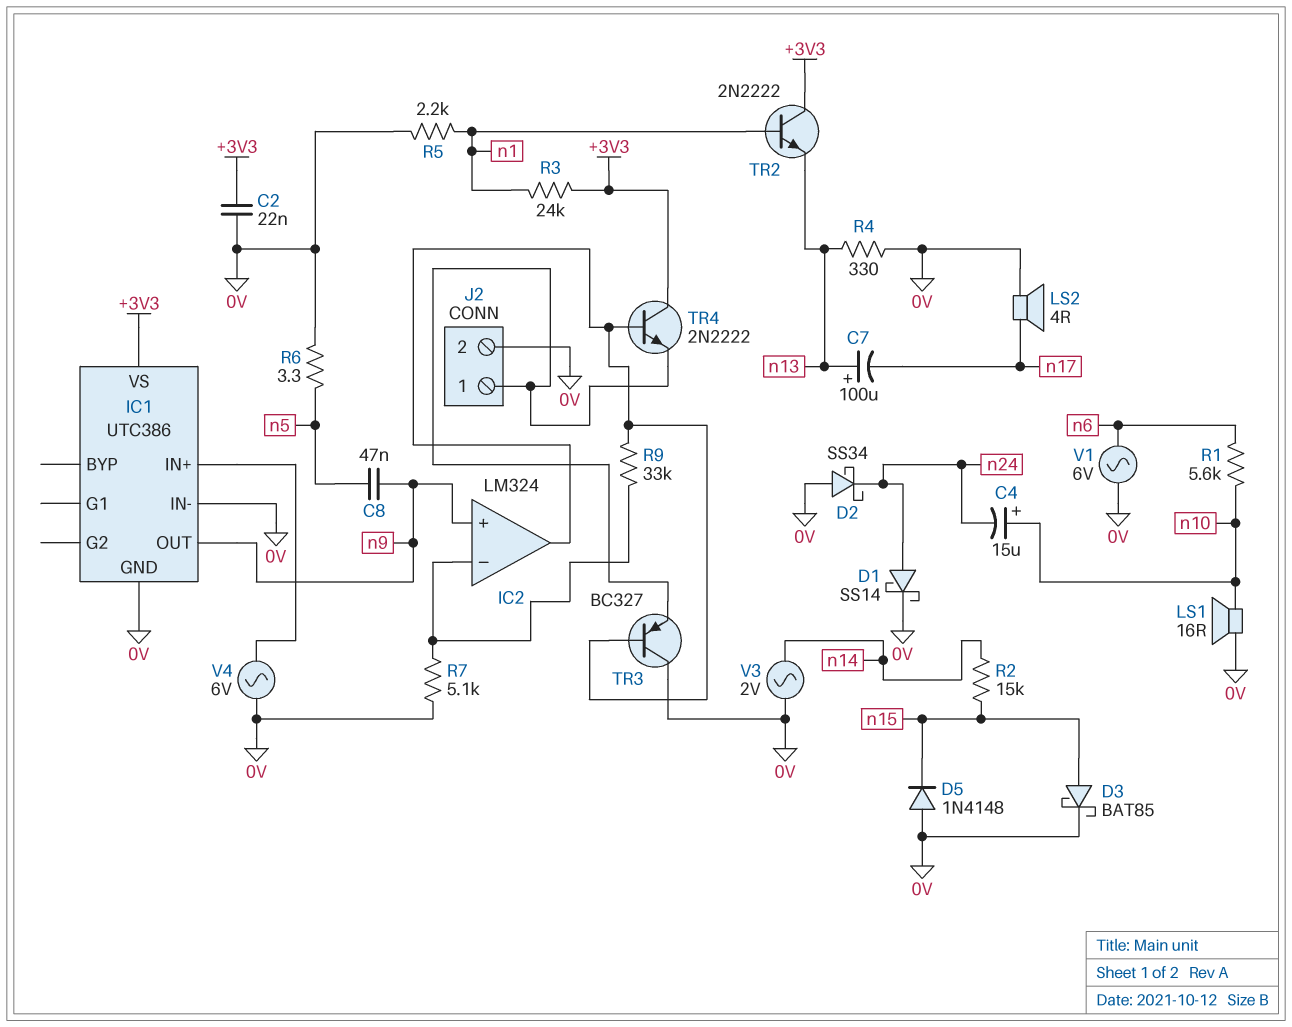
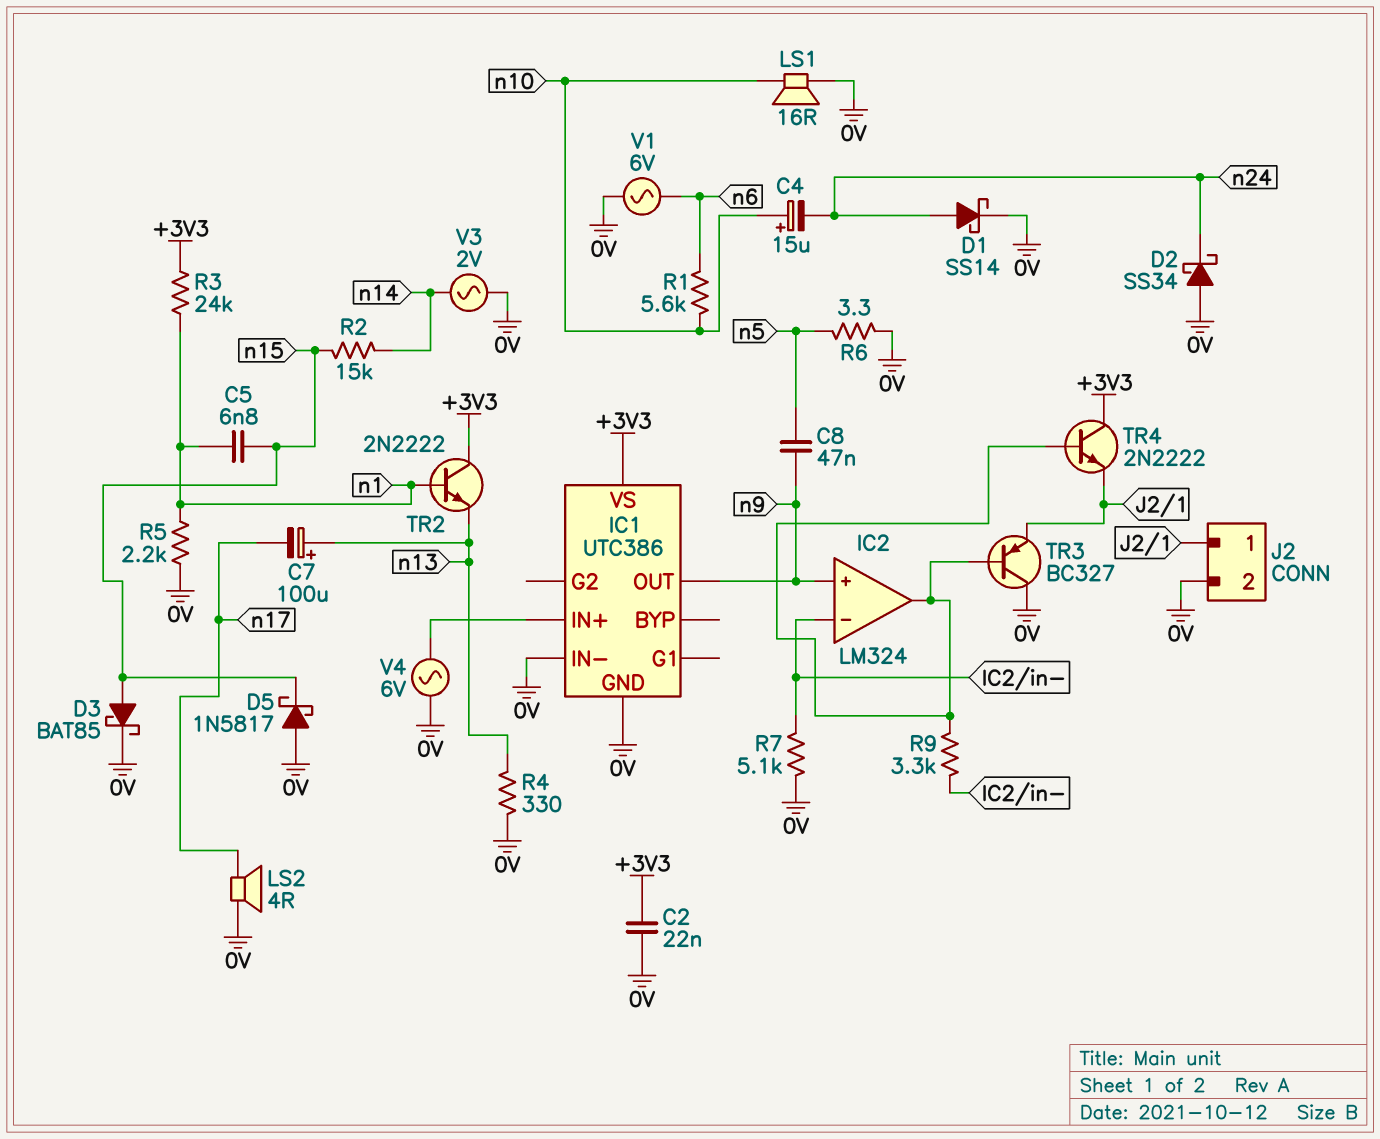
C5: none -> 6.8nF (n1, n15)
D5: diode 1N4148 (A 0V, K n15) -> schottky 1N5817 (A 0V, K n15)
R9: 33k (IC2/in-, IC2/out) -> 3.3k (IC2/in-, IC2/out)

